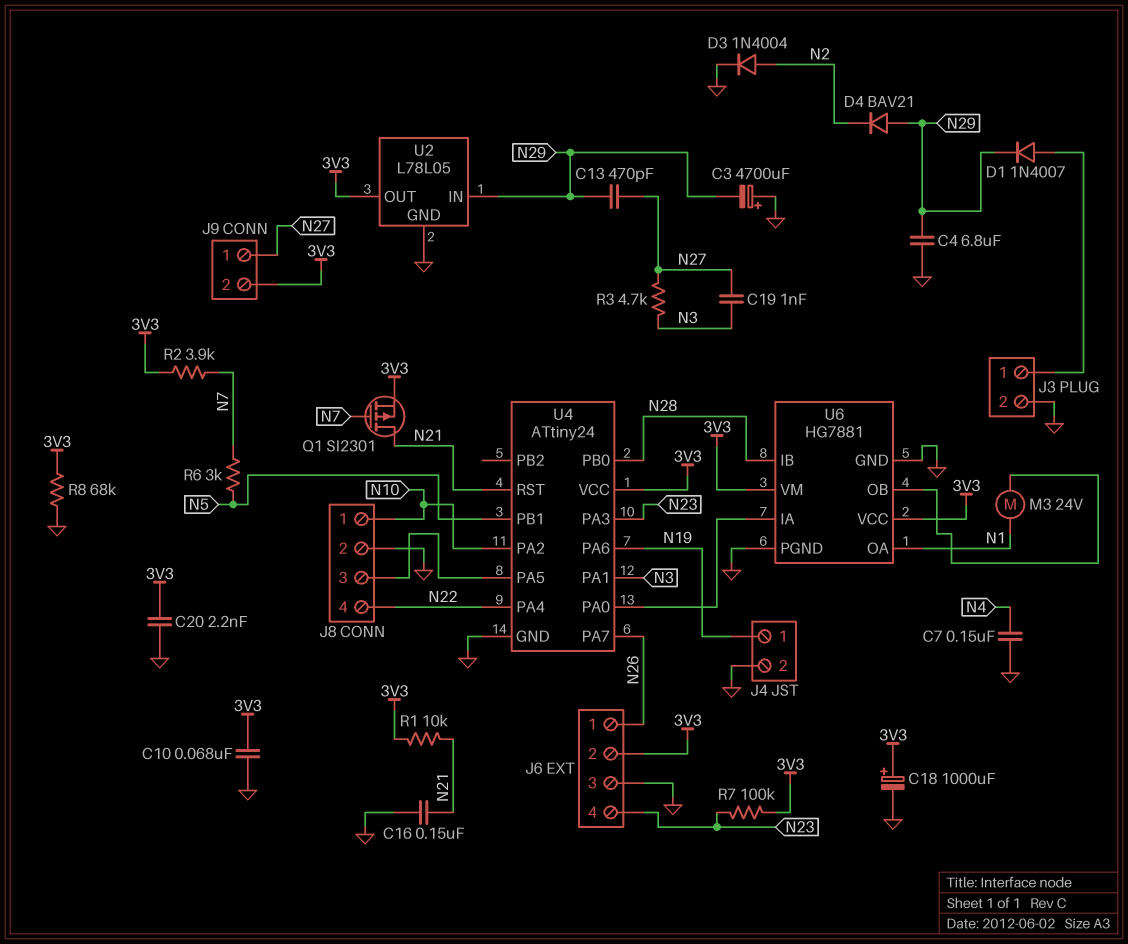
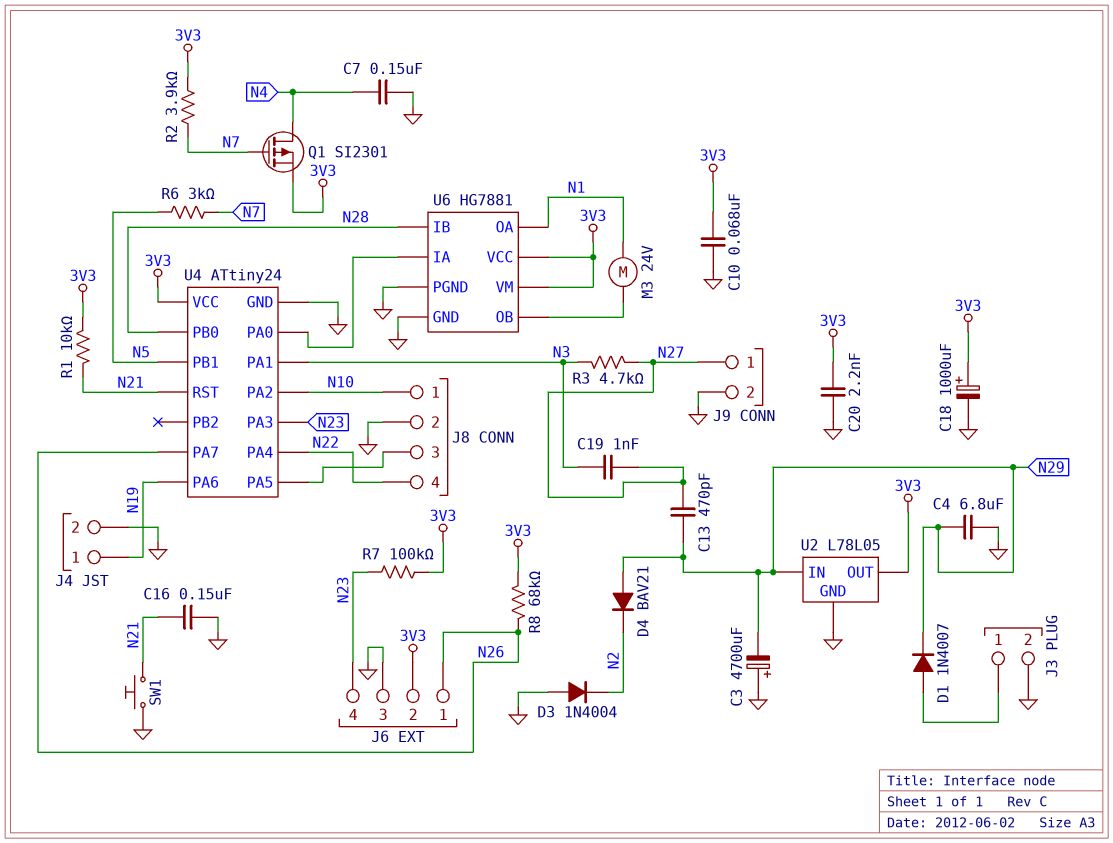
D3: diode 1N4004 (A N2, K GND) -> diode 1N4004 (A GND, K N2)
J9 pin 2: 3V3 -> GND
Q1: PMOS SI2301 (G N7, D N21, S 3V3) -> PMOS SI2301 (G N7, D N4, S 3V3)
R8: 68k (3V3, GND) -> 68k (3V3, N26)
SW1: none -> button (GND, N21)

